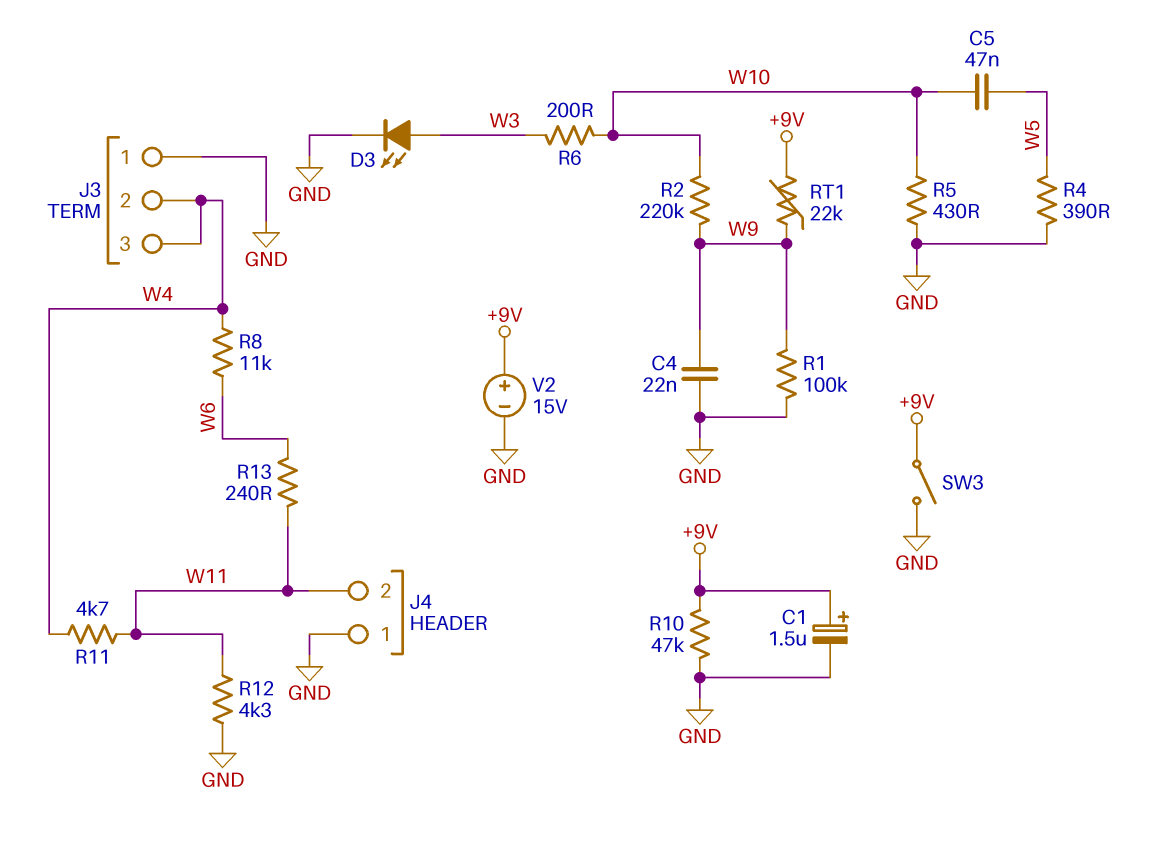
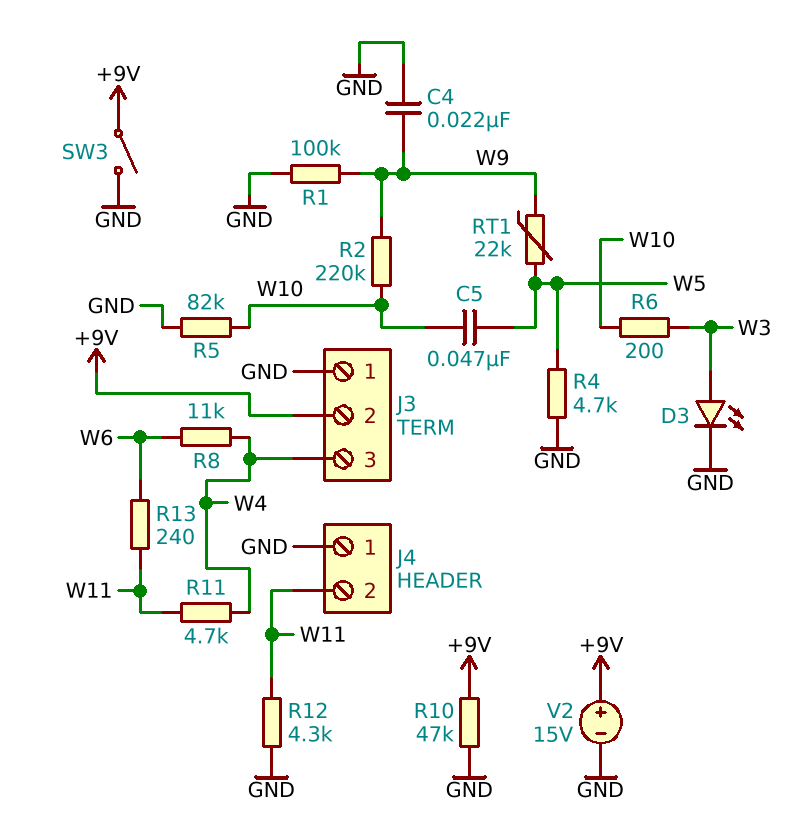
C1: 1.5uF (plus +9V, minus GND) -> none
J3 pin 2: W4 -> +9V
R4: 390 (GND, W5) -> 4.7k (GND, W5)
R5: 430 (GND, W10) -> 82k (GND, W10)
RT1: 22k (+9V, W9) -> 22k (W5, W9)

